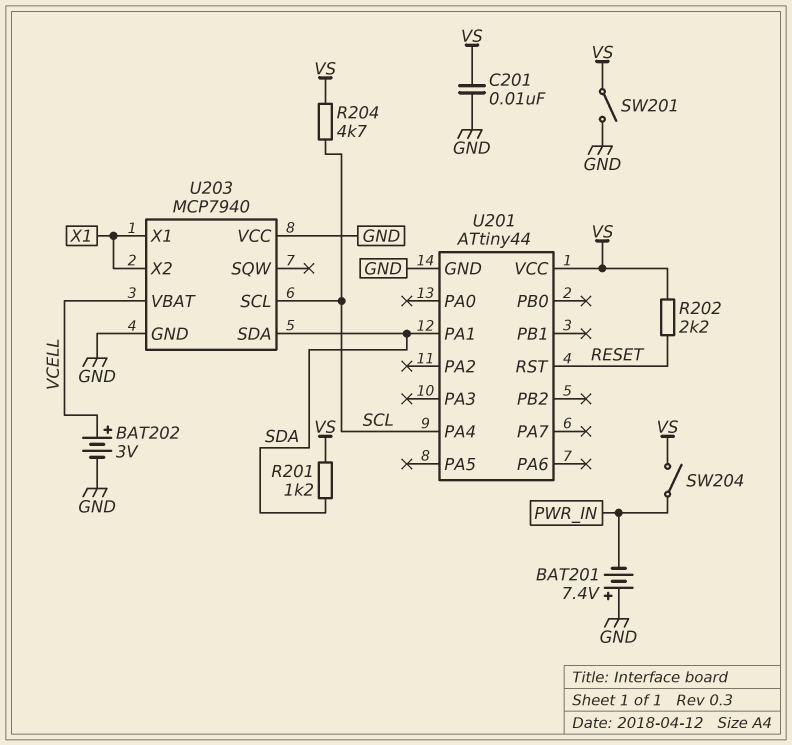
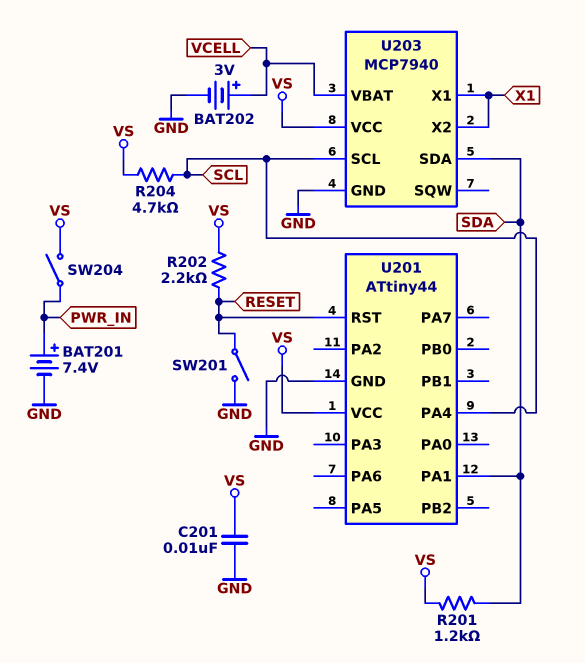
BAT201: 7.4V (plus GND, minus PWR_IN) -> 7.4V (plus PWR_IN, minus GND)
SW201: switch (GND, VS) -> switch (GND, RESET)
U203 pin VCC: GND -> VS

